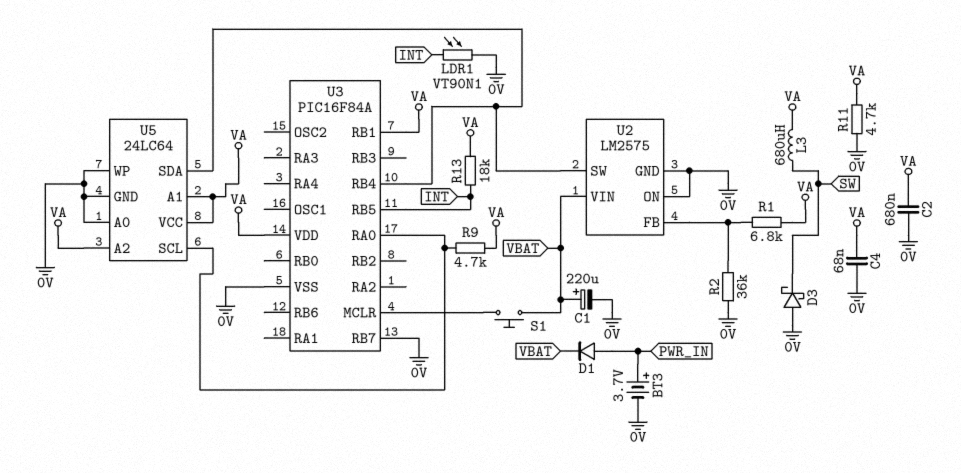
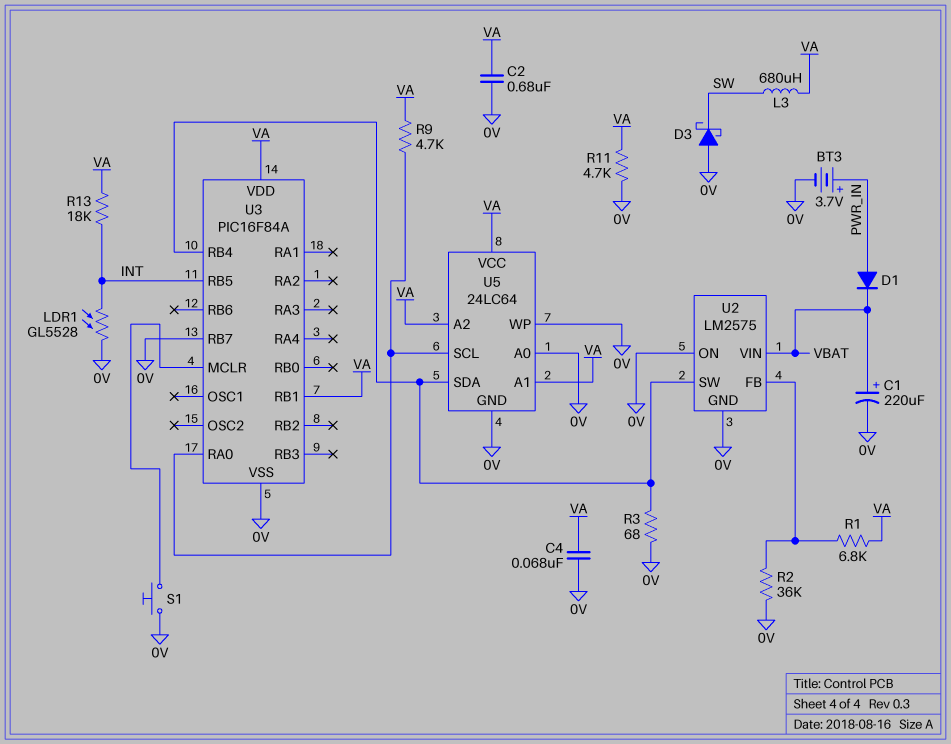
LDR1: VT90N1 (0V, INT) -> GL5528 (0V, INT)
R3: none -> 68 (0V, U2/SW)
S1: button (U3/MCLR, VBAT) -> button (0V, U3/MCLR)

